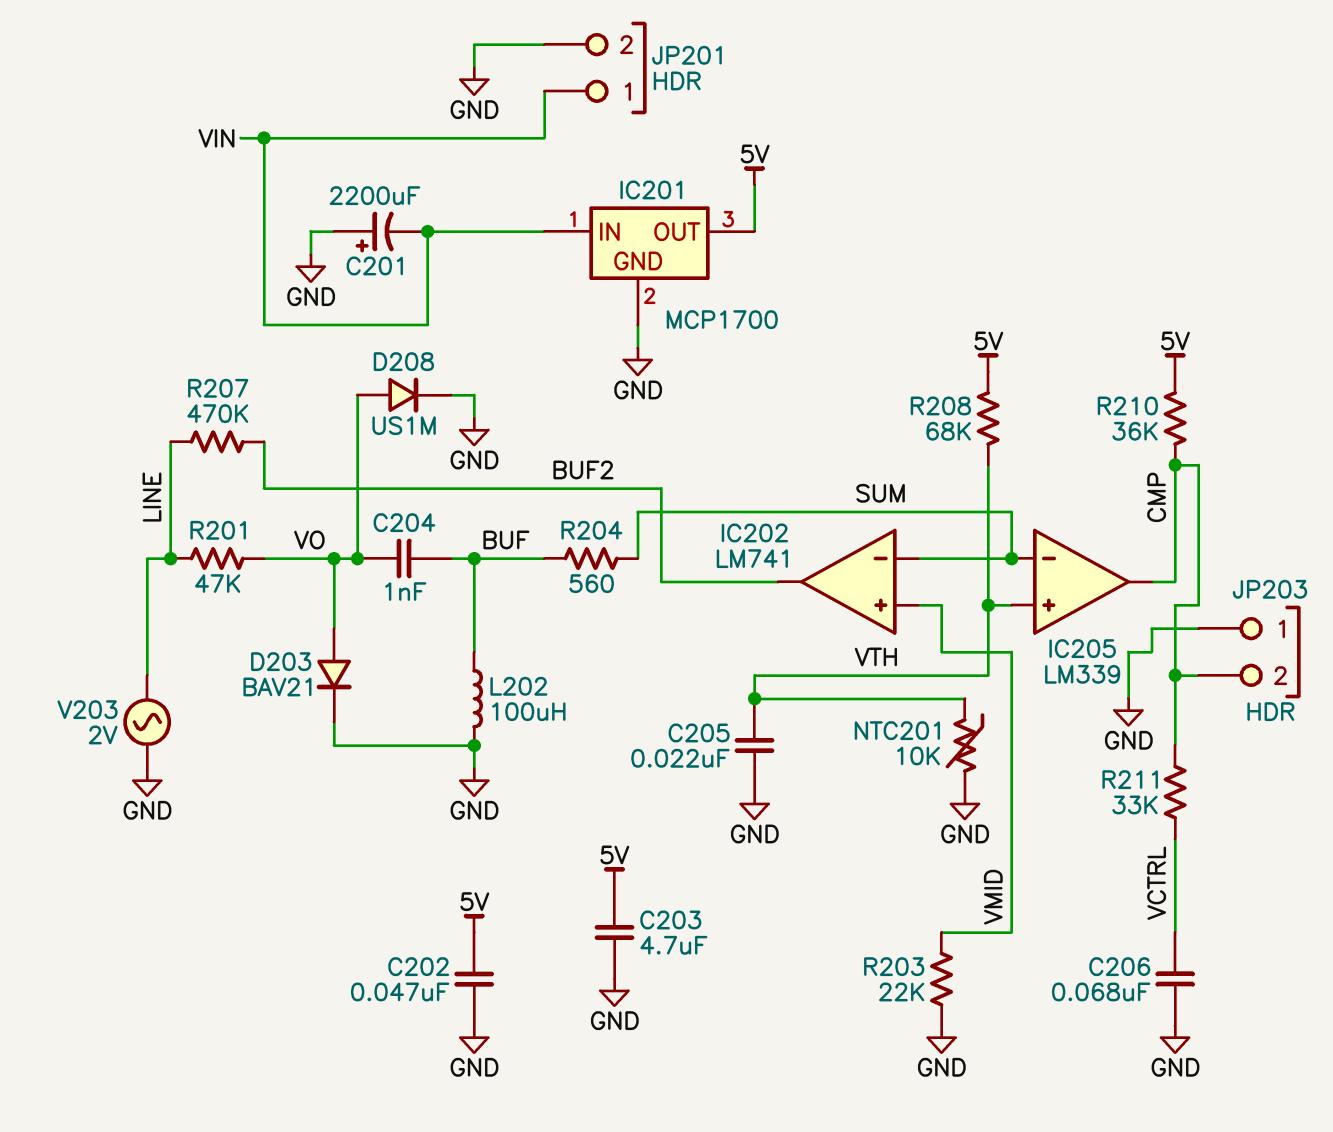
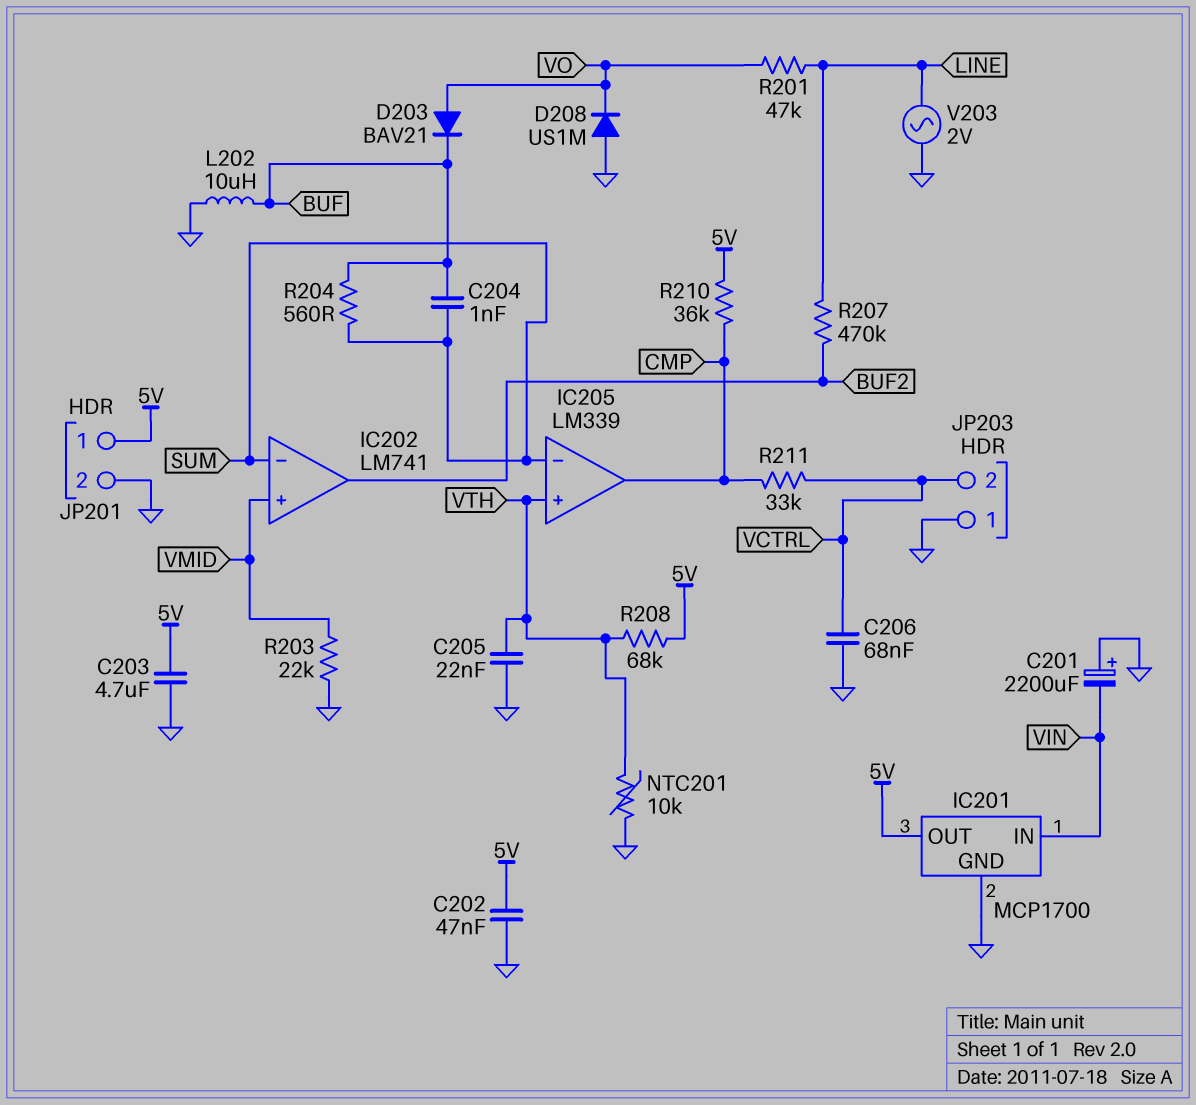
C204: 1nF (BUF, VO) -> 1nF (BUF, SUM)
D203: diode BAV21 (A VO, K GND) -> diode BAV21 (A VO, K BUF)
D208: diode US1M (A VO, K GND) -> diode US1M (A GND, K VO)
JP201 pin 1: VIN -> 5V
JP203 pin 2: CMP -> VCTRL
L202: 100uH (BUF, GND) -> 10uH (BUF, GND)

